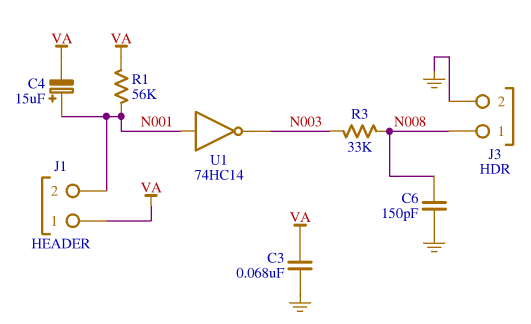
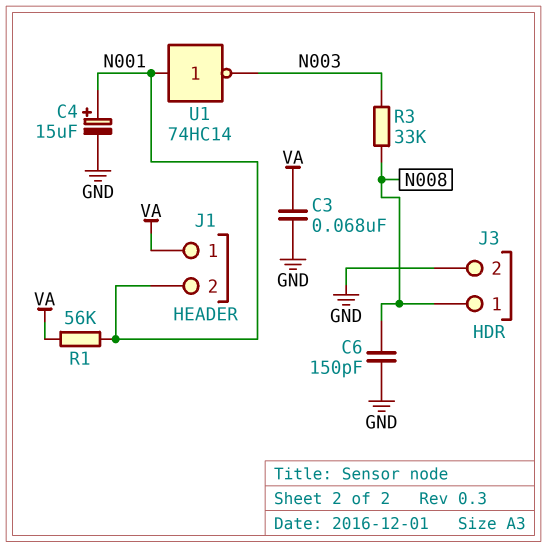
C4: 15uF (plus N001, minus VA) -> 15uF (plus N001, minus GND)

